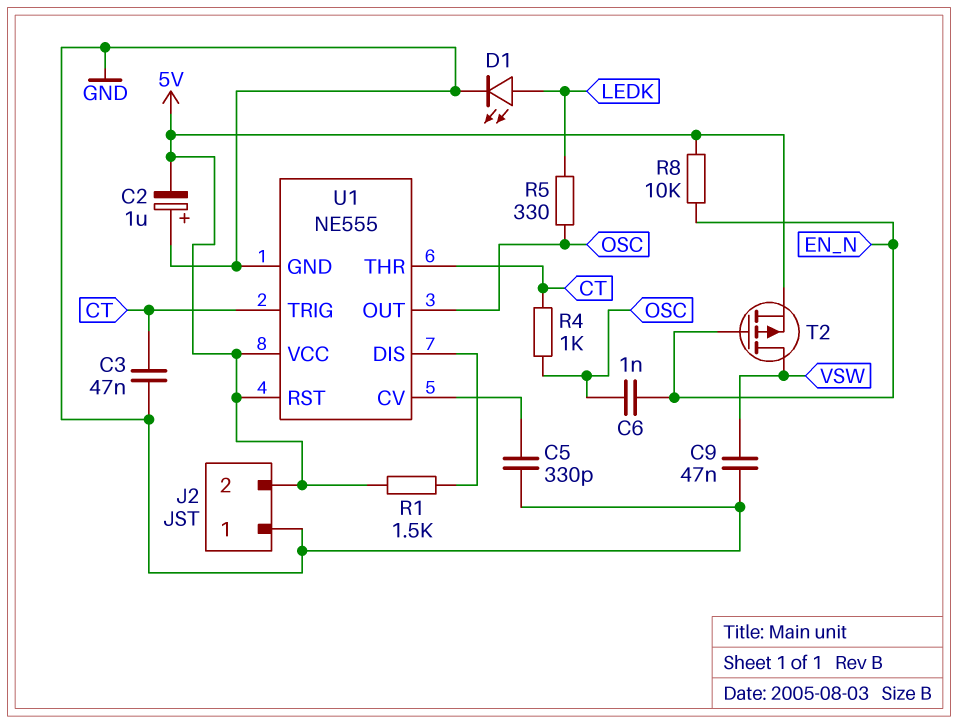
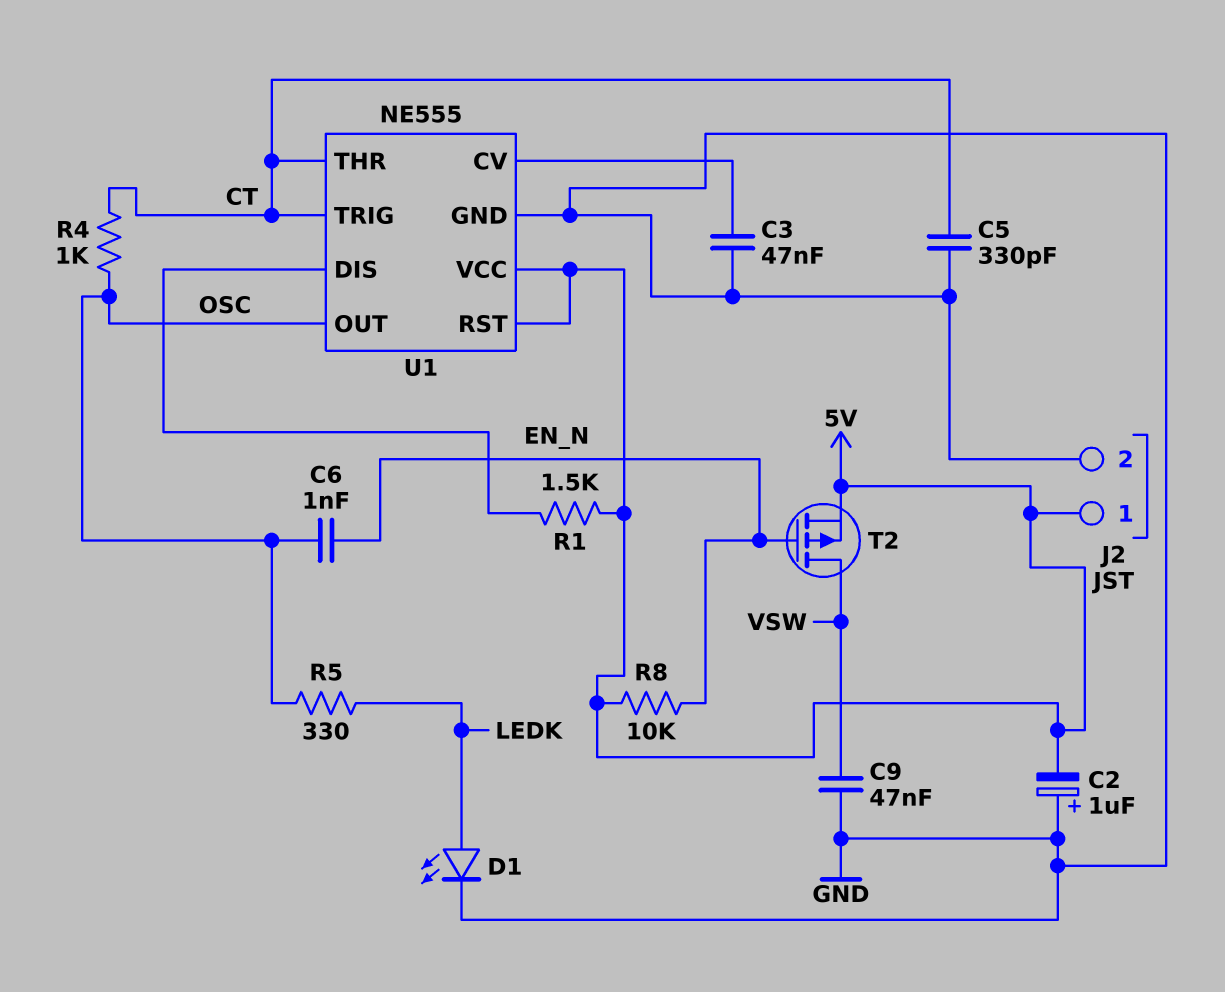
C3: 47nF (CT, GND) -> 47nF (GND, U1/CV)
C5: 330pF (GND, U1/CV) -> 330pF (CT, GND)
J2 pin 1: GND -> 5V
J2 pin 2: 5V -> GND

